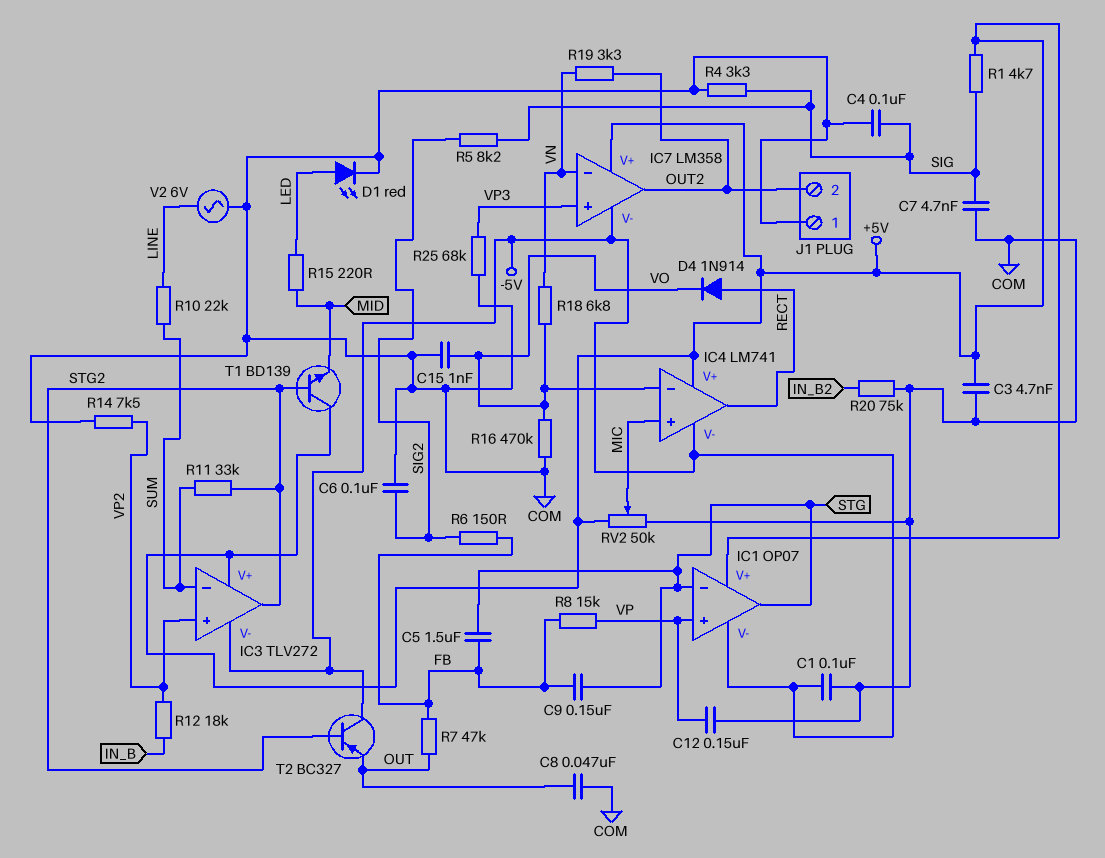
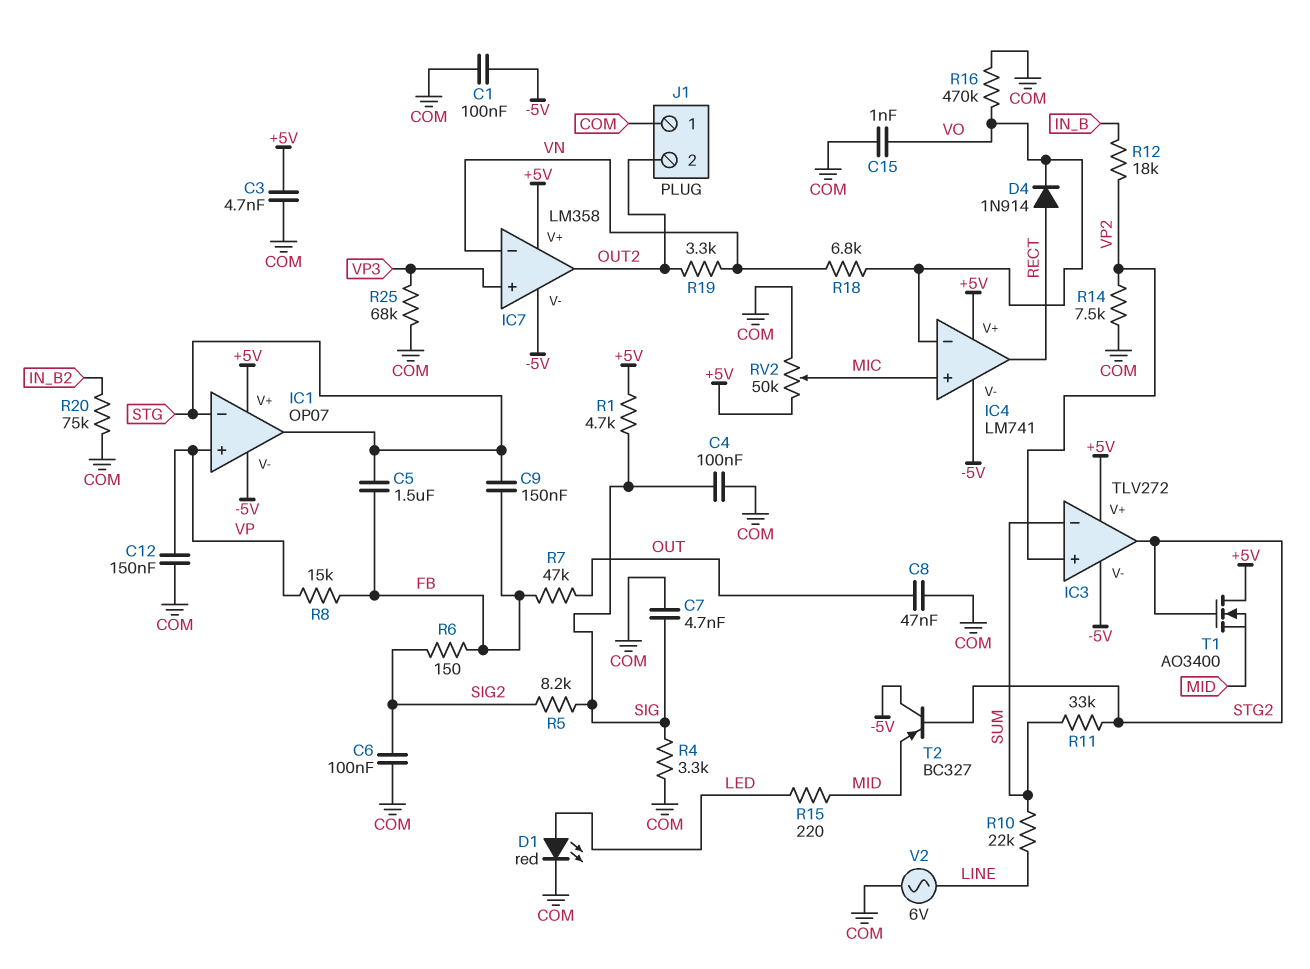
T1: NPN BD139 (B STG2, C +5V, E MID) -> NMOS AO3400 (G STG2, D +5V, S MID)
T2: PNP BC327 (B STG2, C -5V, E OUT) -> PNP BC327 (B STG2, C -5V, E MID)

